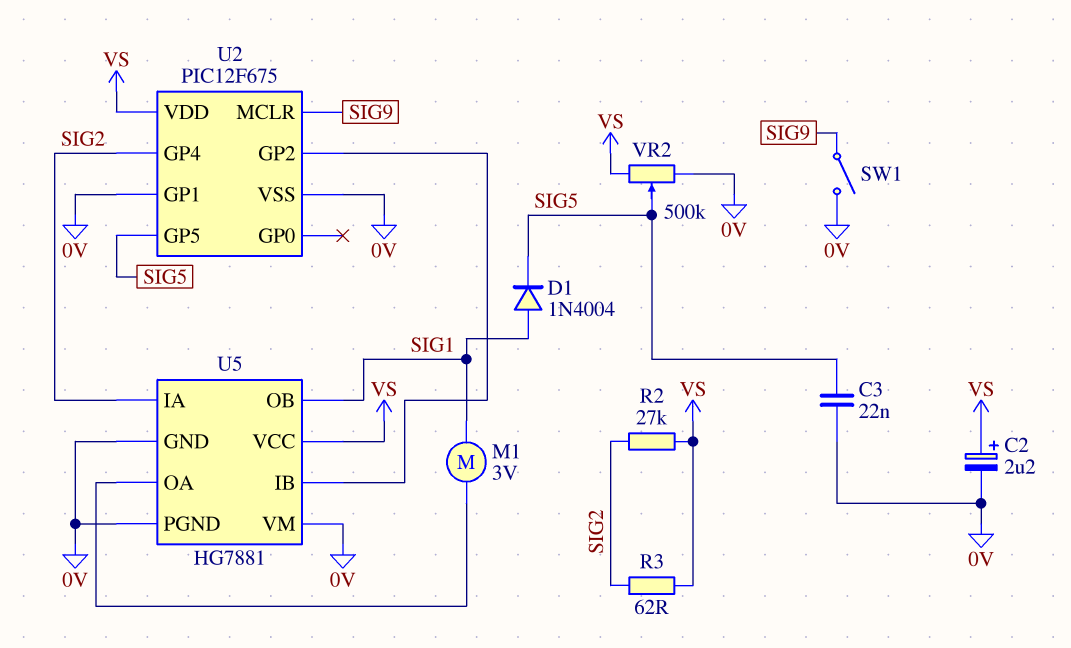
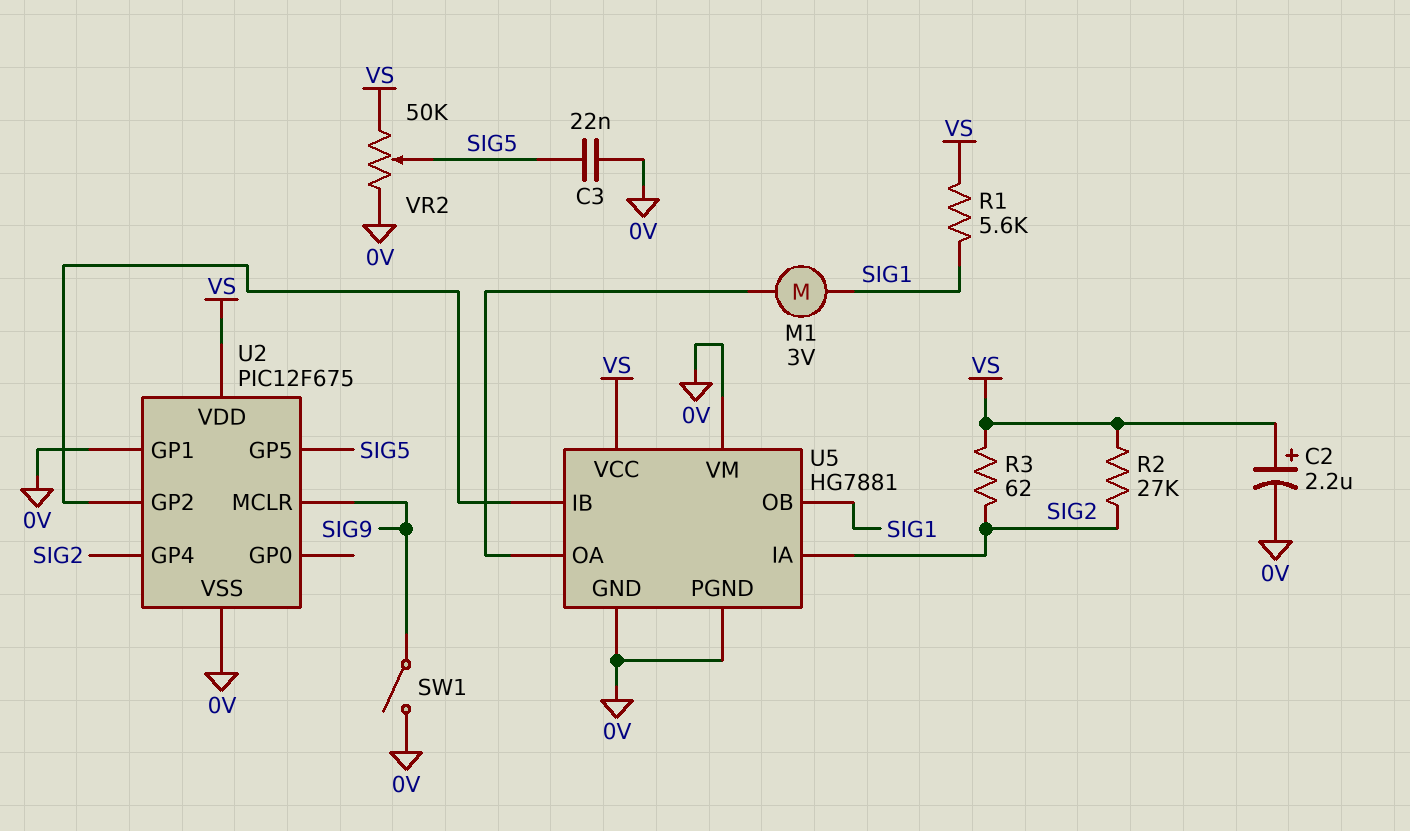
D1: diode 1N4004 (A SIG1, K SIG5) -> none
R1: none -> 5.6k (SIG1, VS)
VR2: 500k (0V, VS, wiper SIG5) -> 50k (0V, VS, wiper SIG5)

